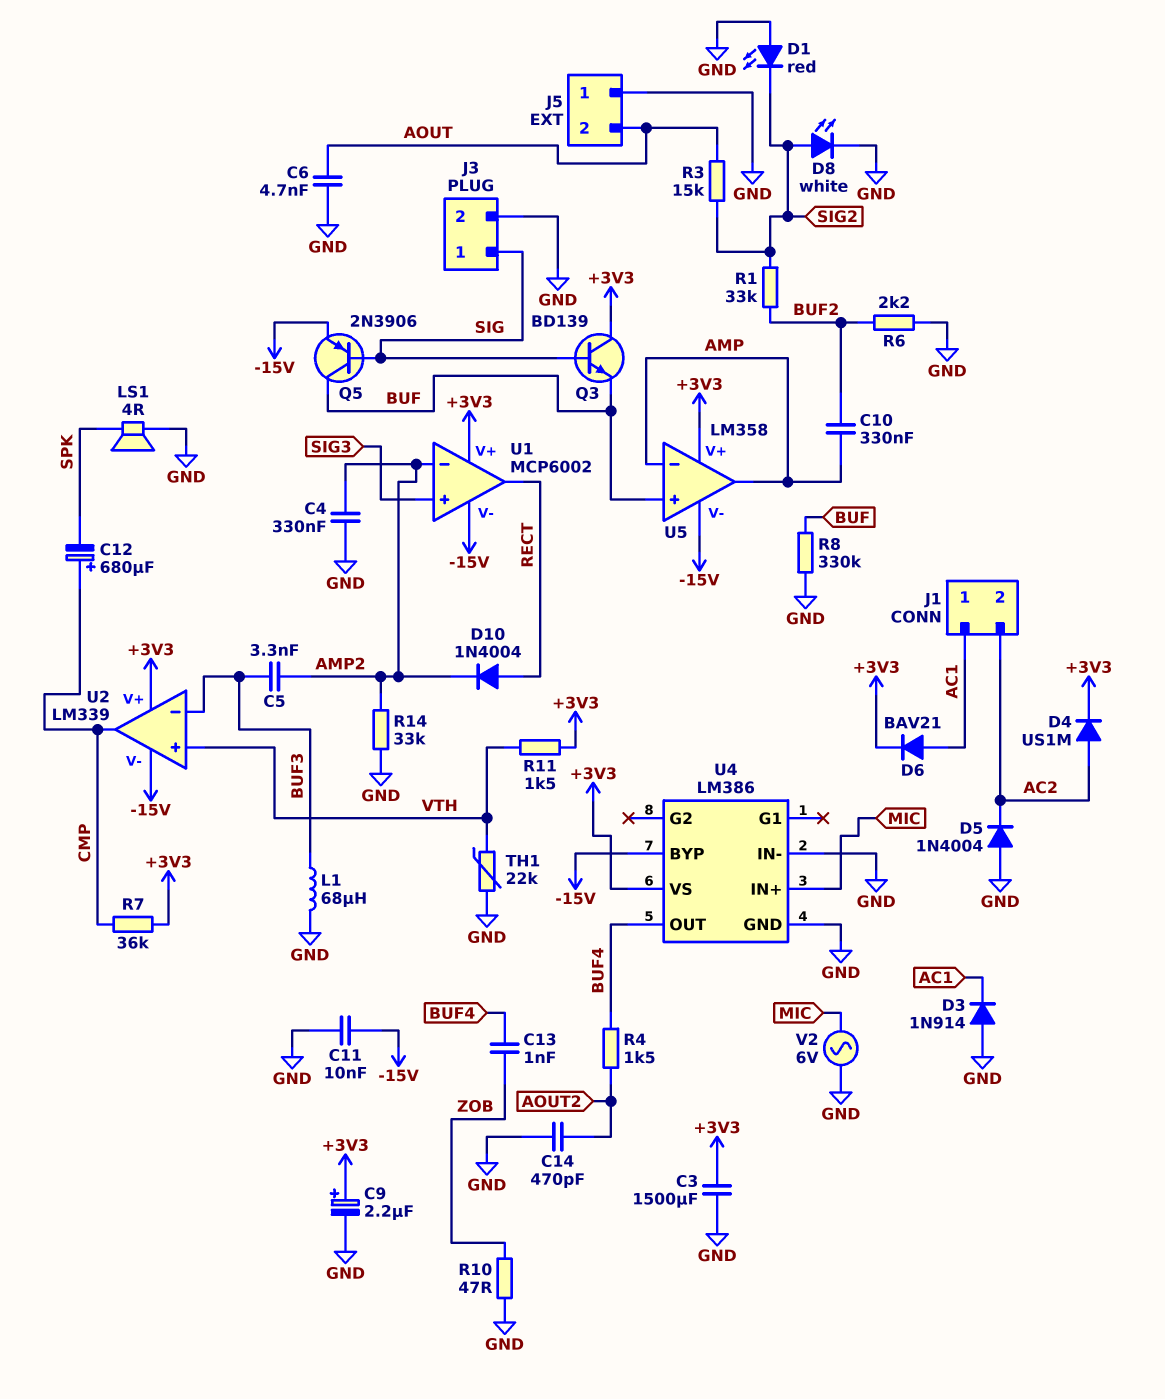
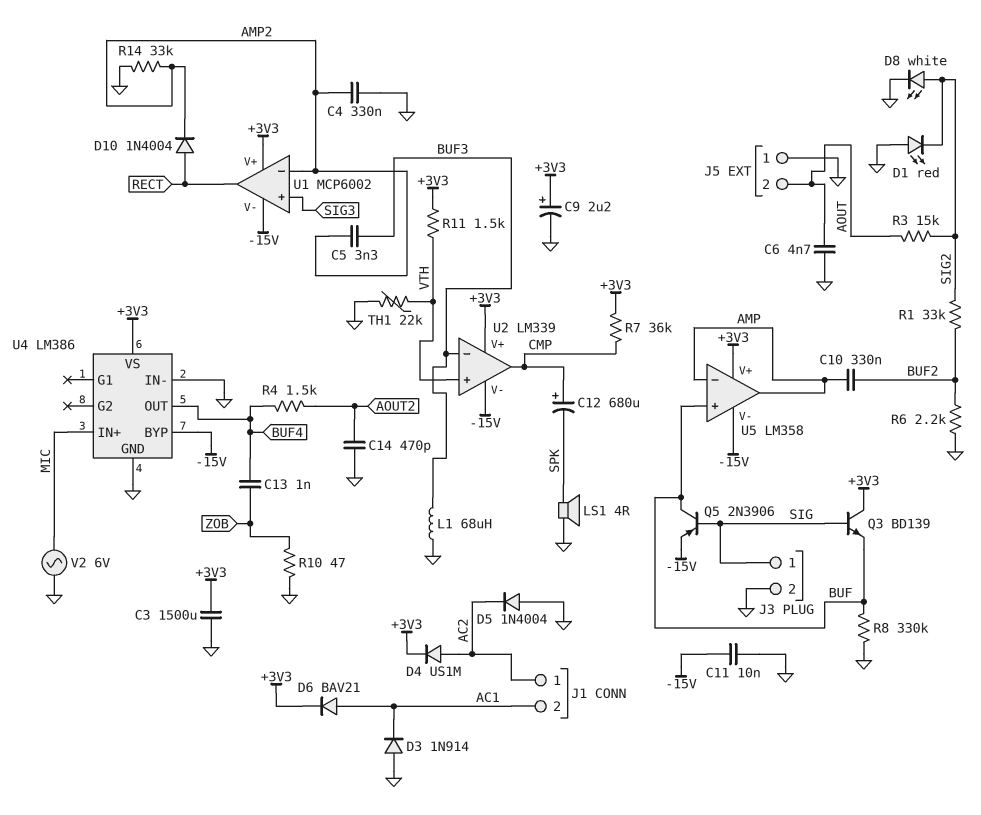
J1 pin 1: AC1 -> AC2
J1 pin 2: AC2 -> AC1

